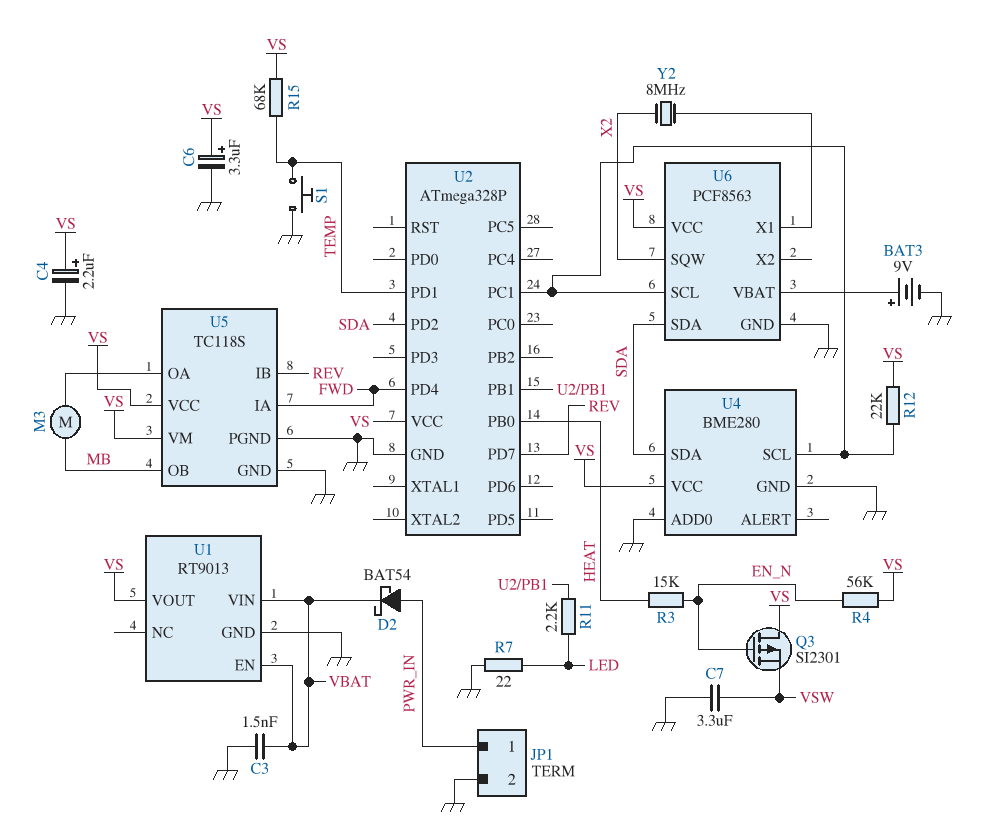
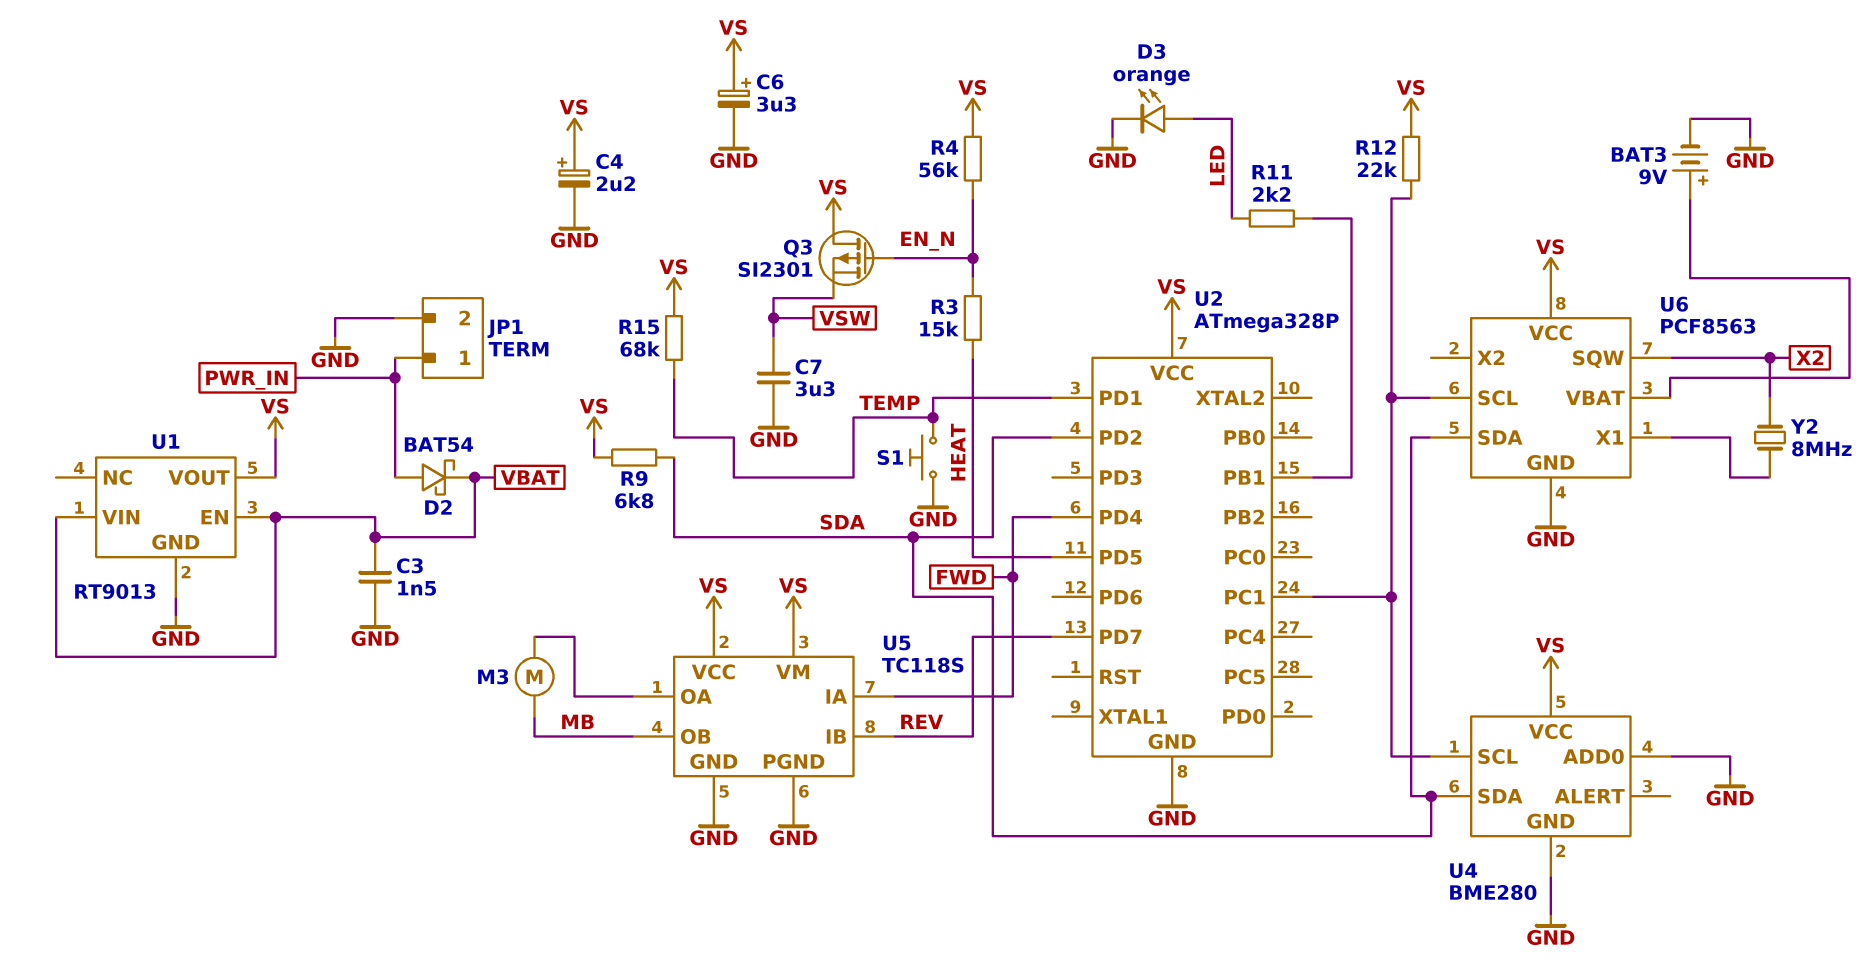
D3: none -> LED orange (A LED, K GND)
R7: 22 (GND, LED) -> none
R9: none -> 6.8k (SDA, VS)
U2 pin PB0: HEAT -> none
U2 pin PD5: none -> HEAT

